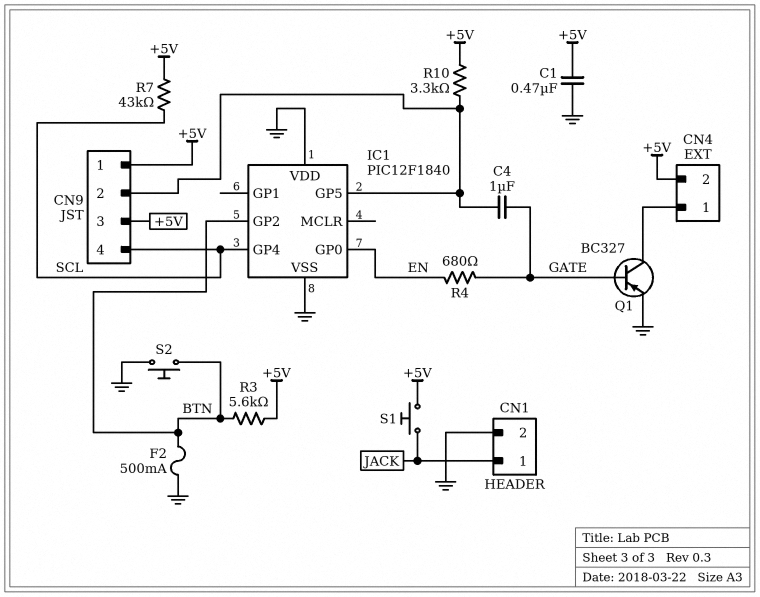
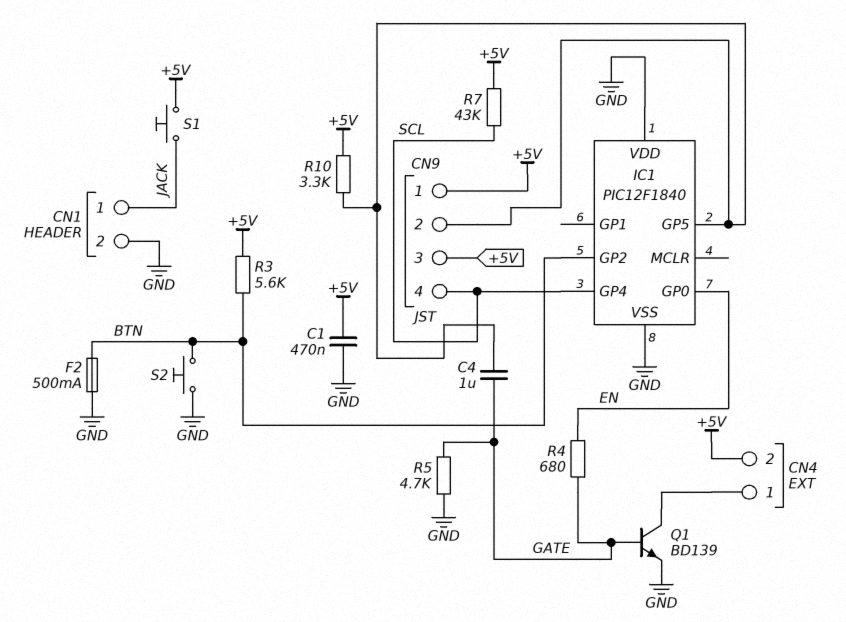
Q1: PNP BC327 (B GATE, C CN4/1, E GND) -> NPN BD139 (B GATE, C CN4/1, E GND)
R5: none -> 4.7k (GATE, GND)

